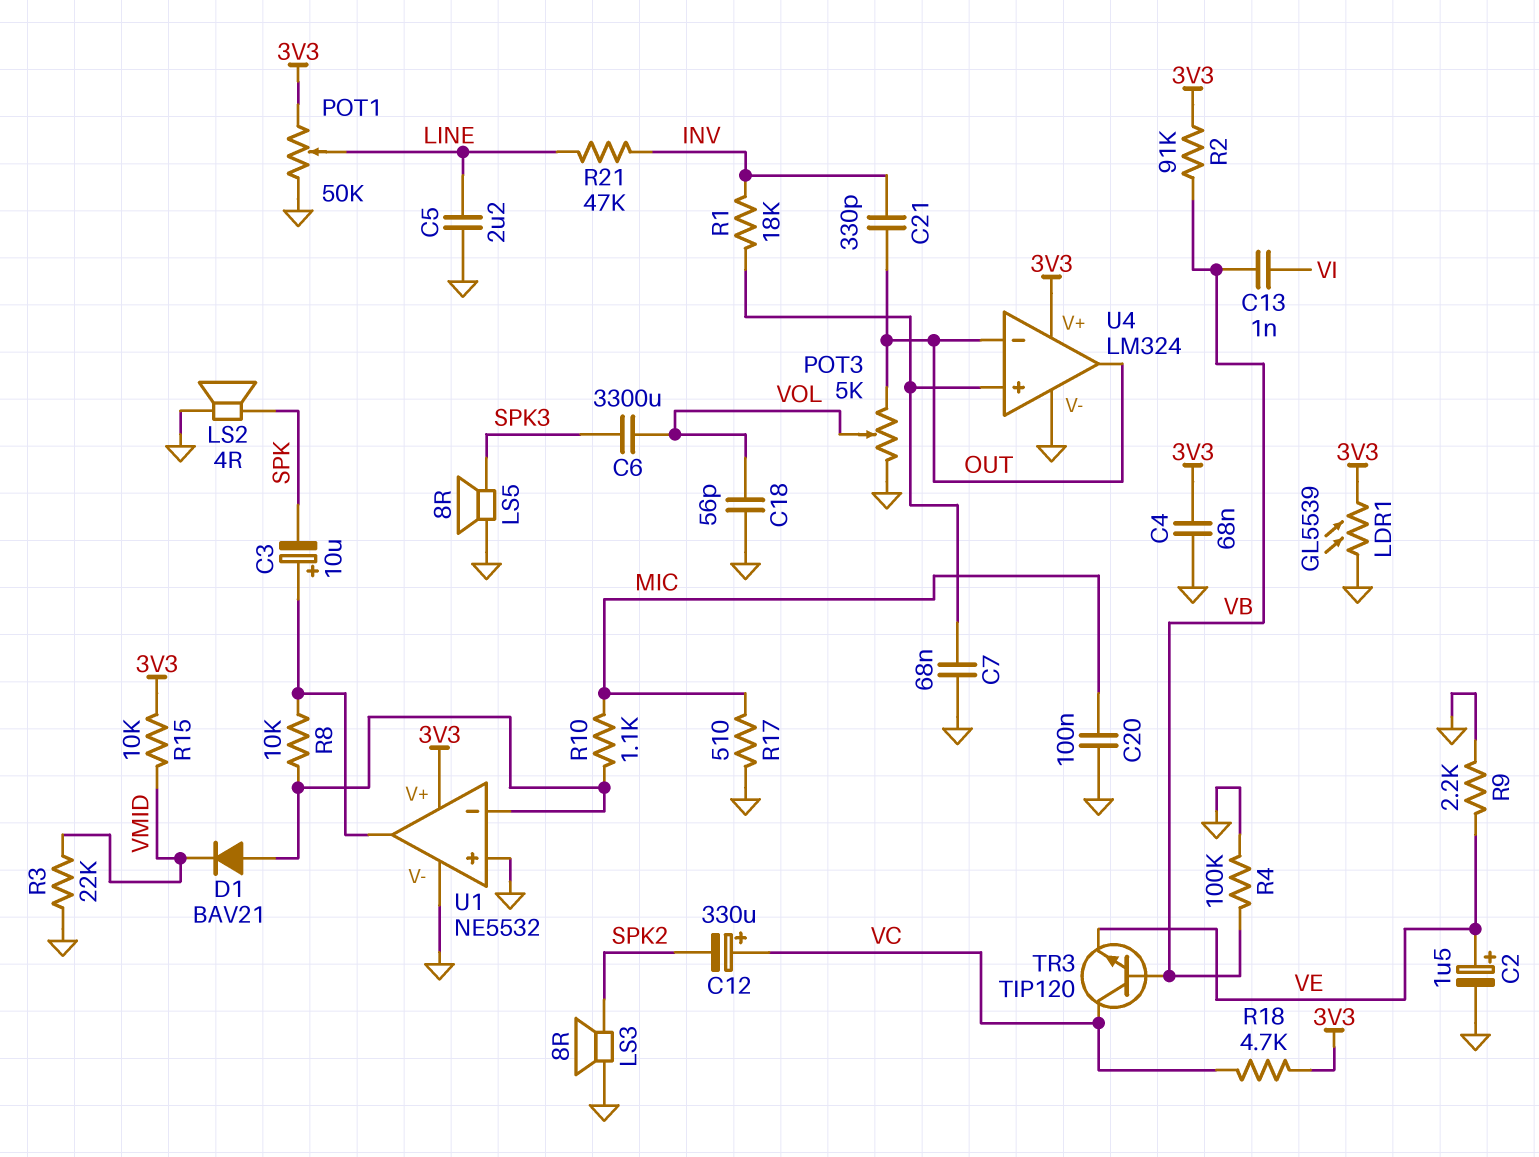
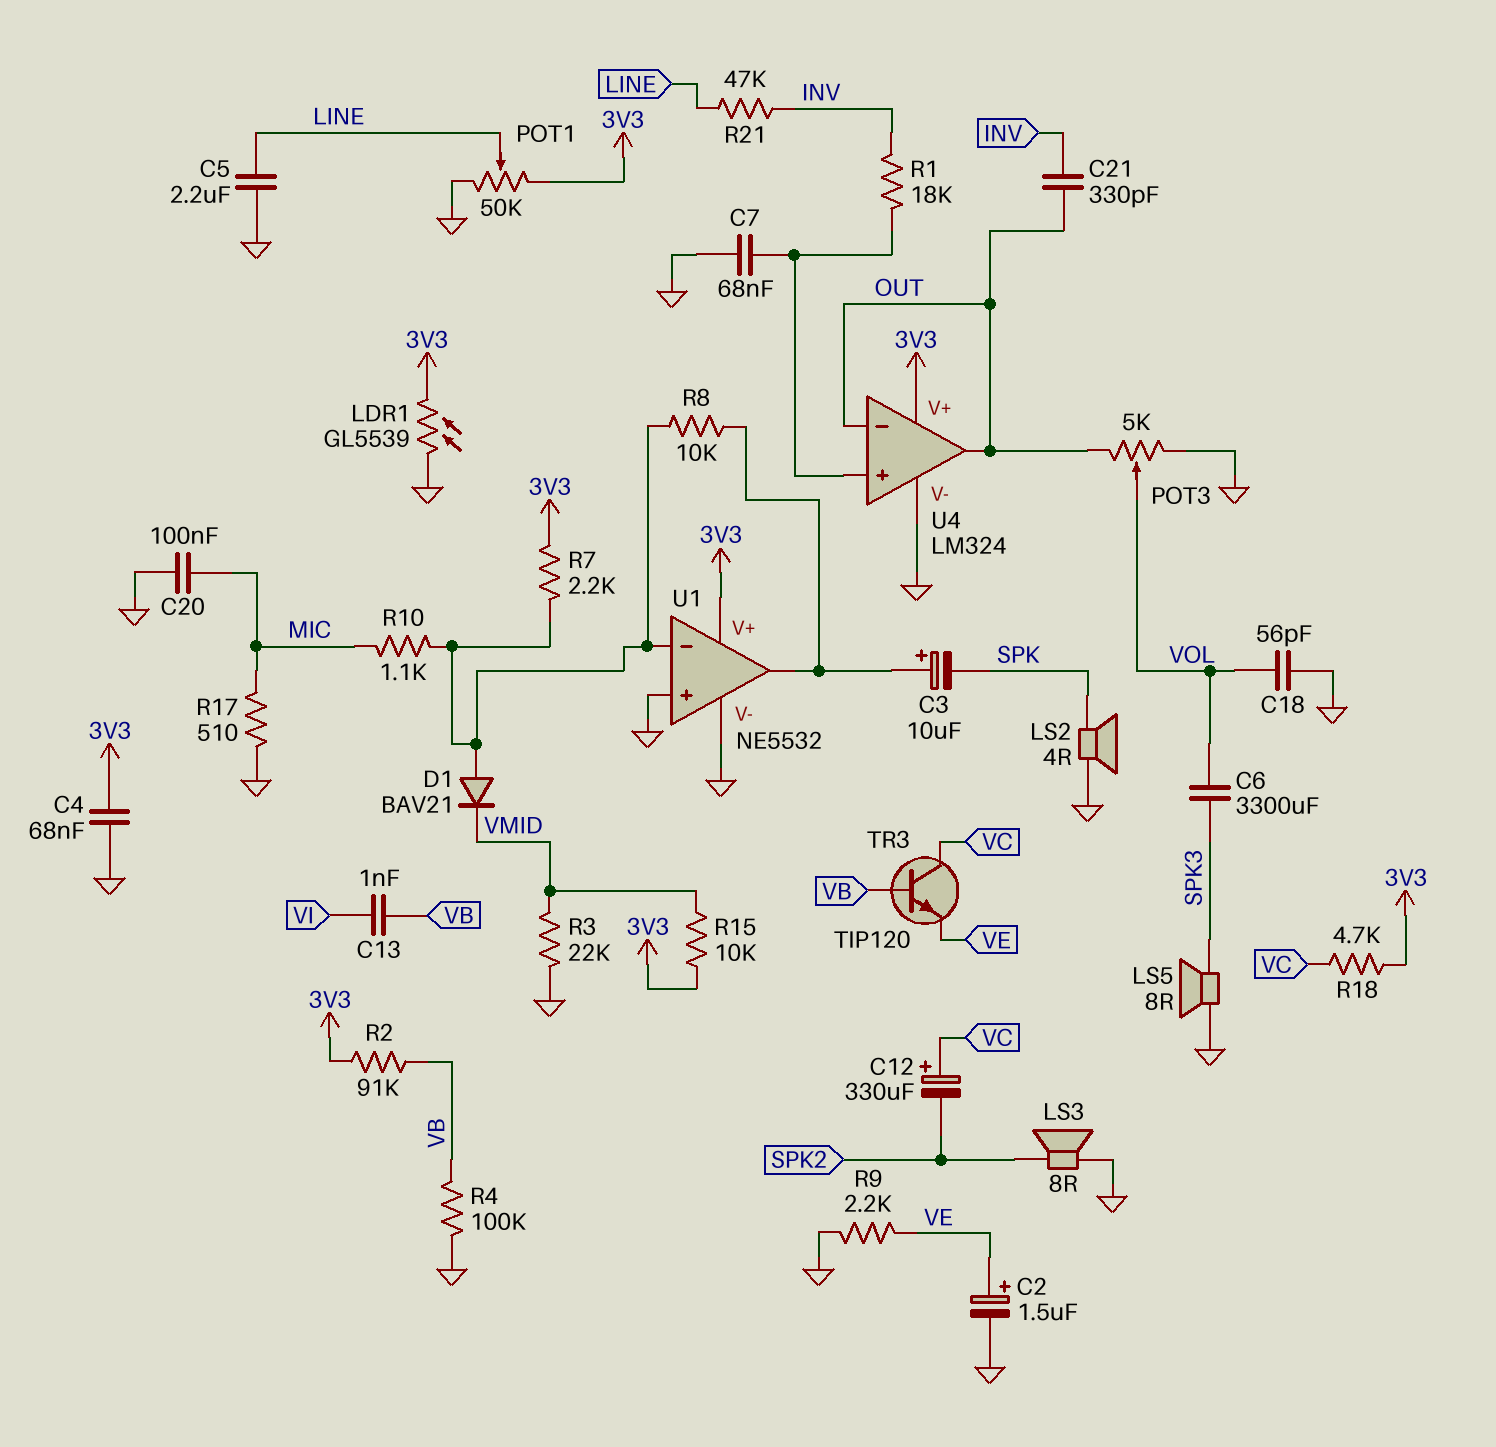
R7: none -> 2.2k (3V3, U1/in-)

